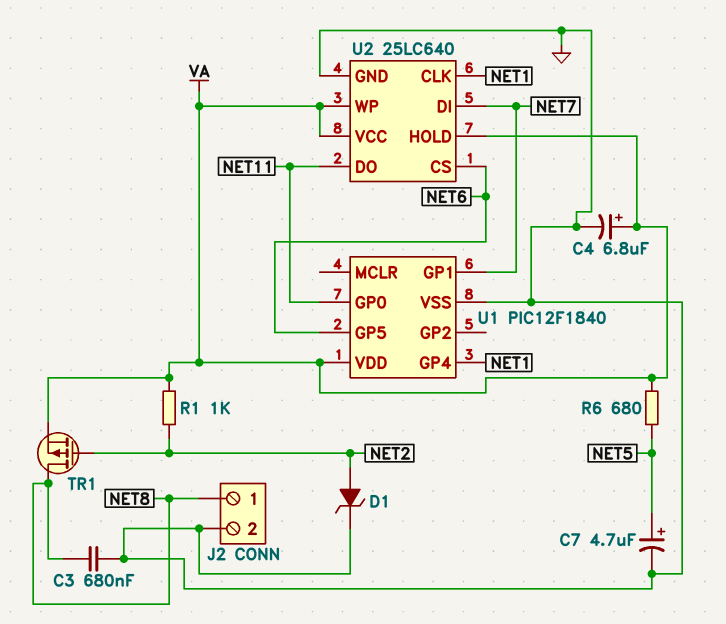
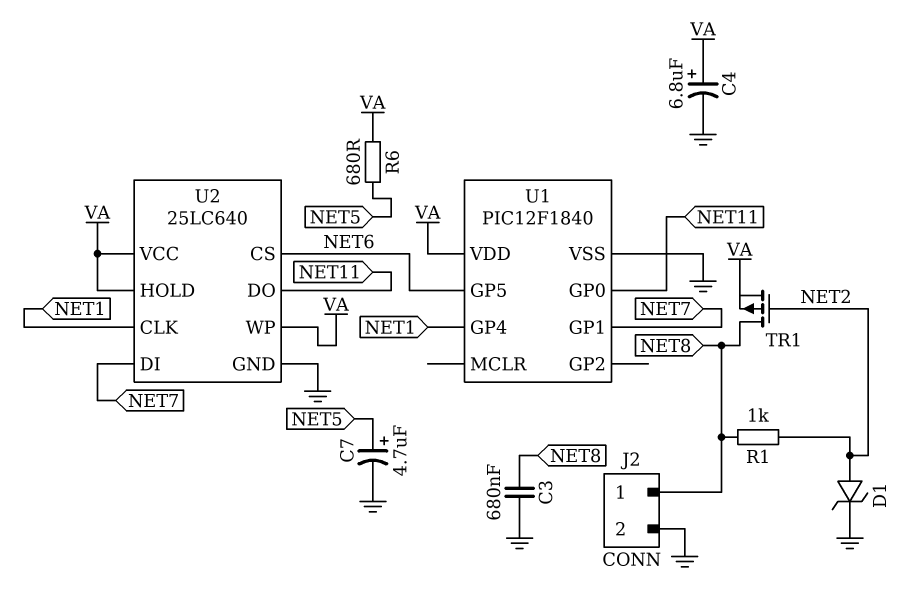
R1: 1k (NET2, VA) -> 1k (NET2, NET8)

